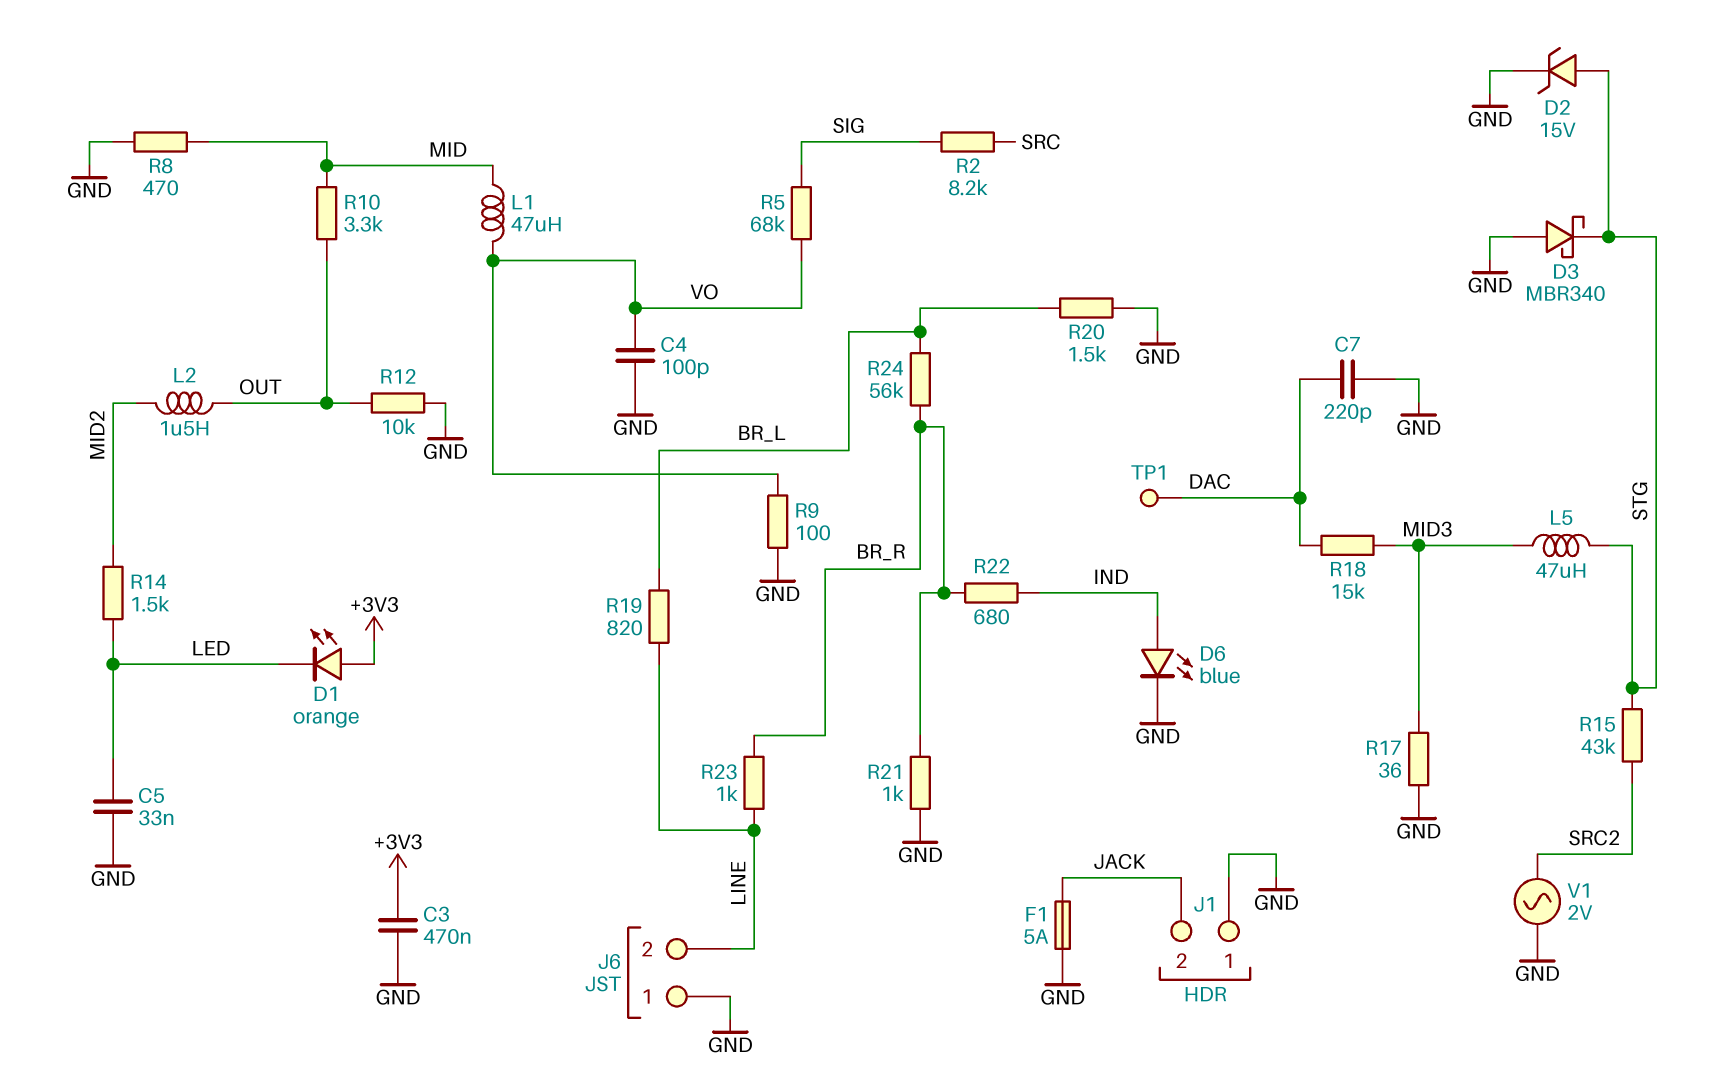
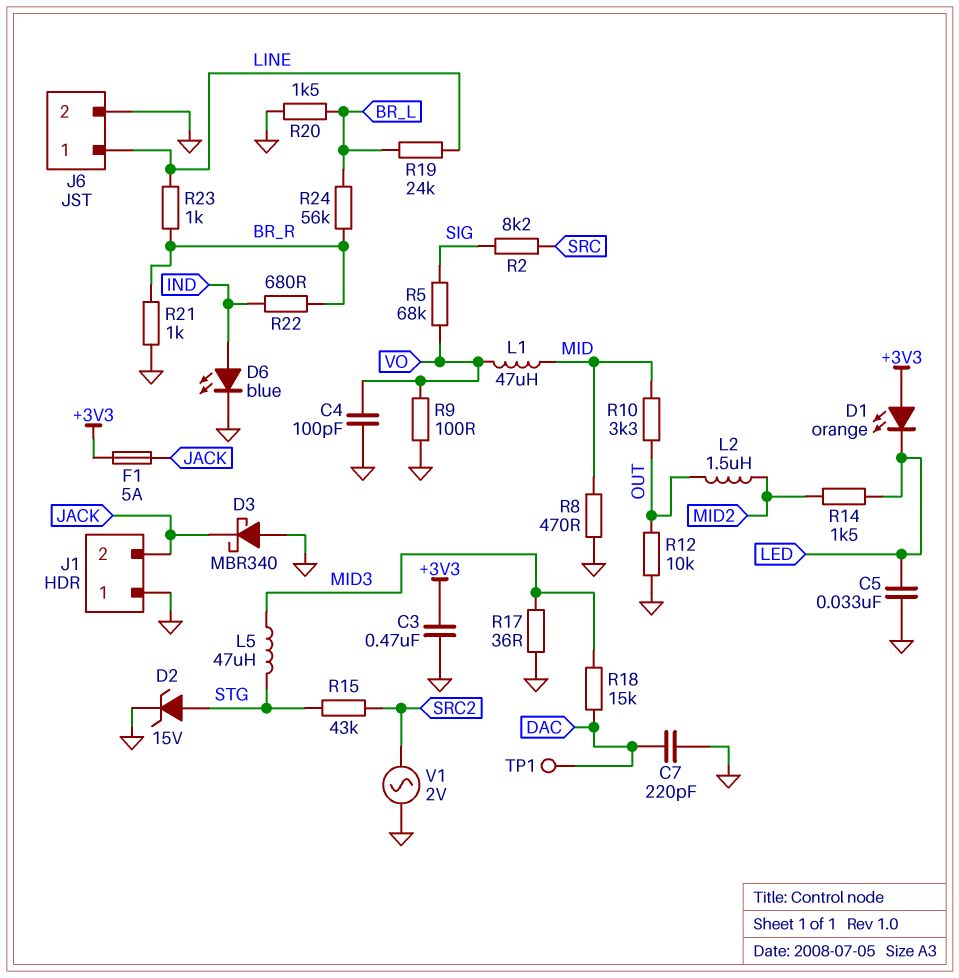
D3: schottky MBR340 (A GND, K STG) -> schottky MBR340 (A GND, K JACK)
F1: 5A (GND, JACK) -> 5A (+3V3, JACK)
J6 pin 1: GND -> LINE
J6 pin 2: LINE -> GND
R19: 820 (BR_L, LINE) -> 24k (BR_L, LINE)

